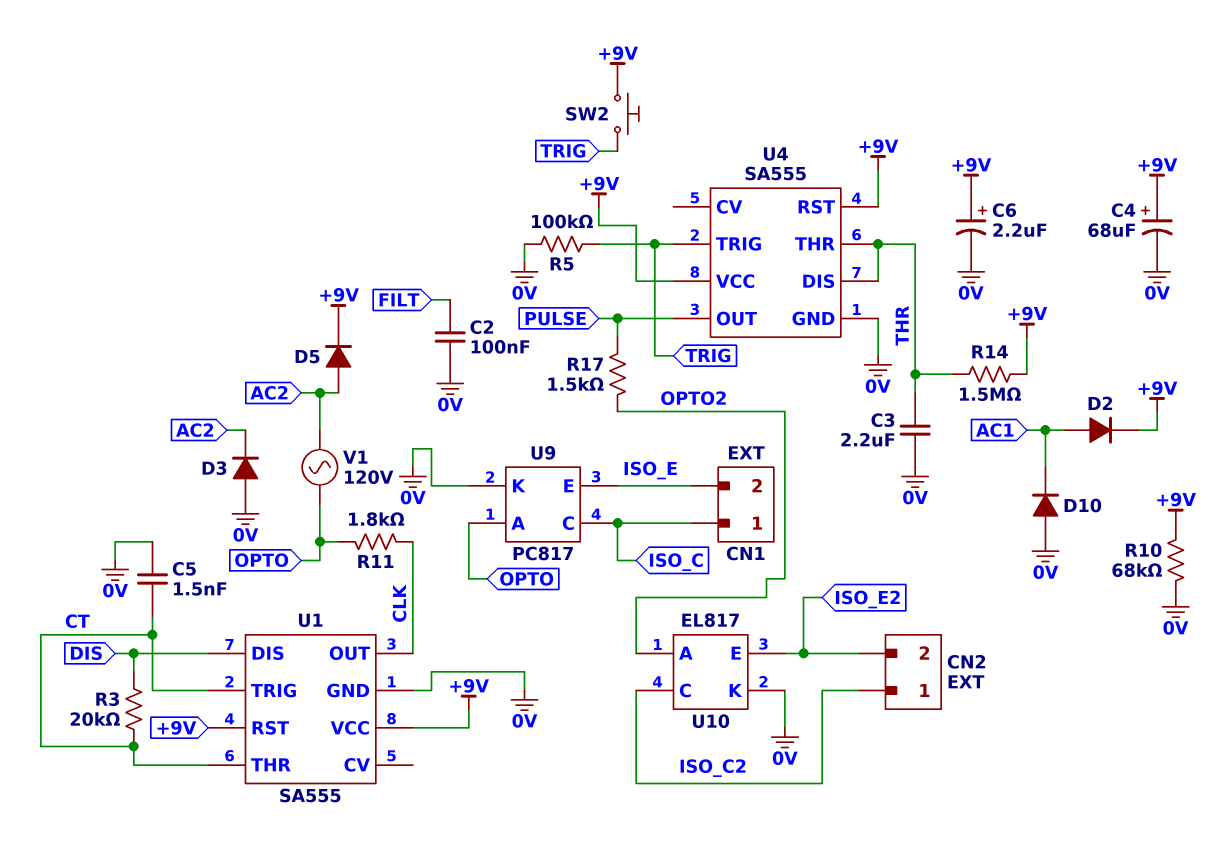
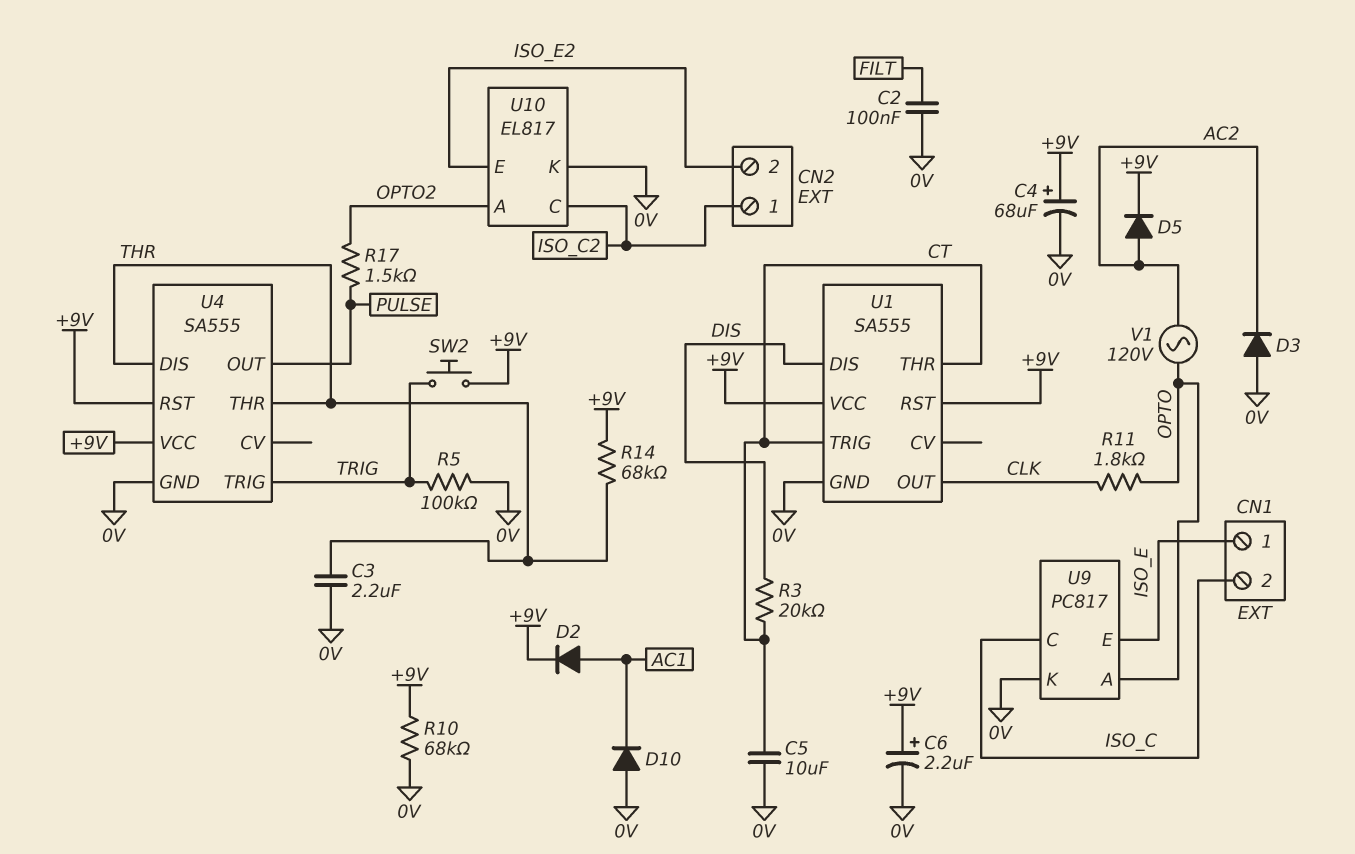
C5: 1.5nF (0V, CT) -> 10uF (0V, CT)
CN1 pin 1: ISO_C -> ISO_E
CN1 pin 2: ISO_E -> ISO_C
R14: 1.5M (+9V, THR) -> 68k (+9V, THR)

